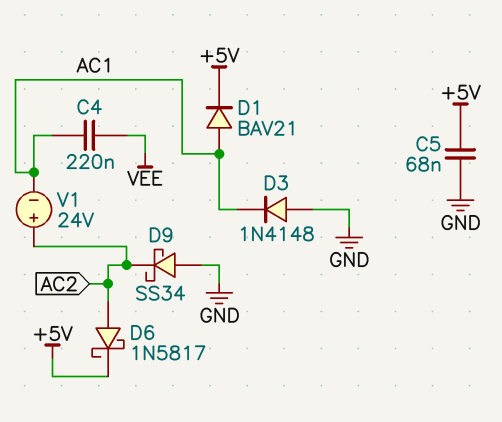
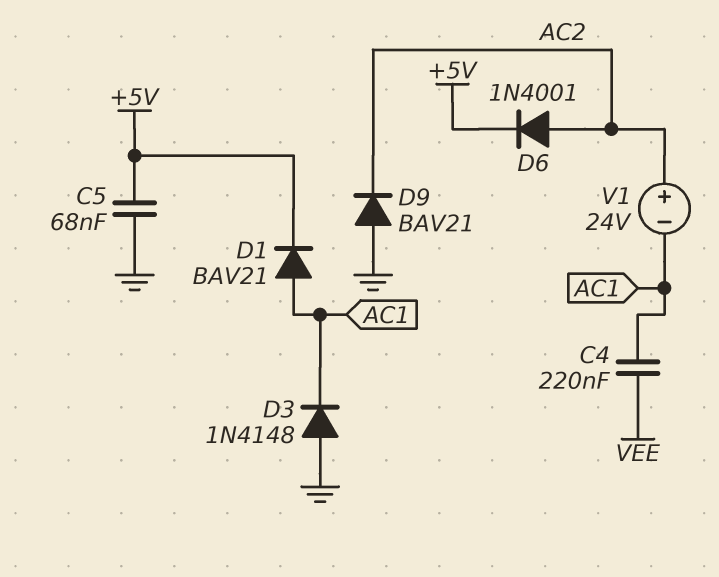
D6: schottky 1N5817 (A AC2, K +5V) -> diode 1N4001 (A AC2, K +5V)
D9: schottky SS34 (A GND, K AC2) -> diode BAV21 (A GND, K AC2)

